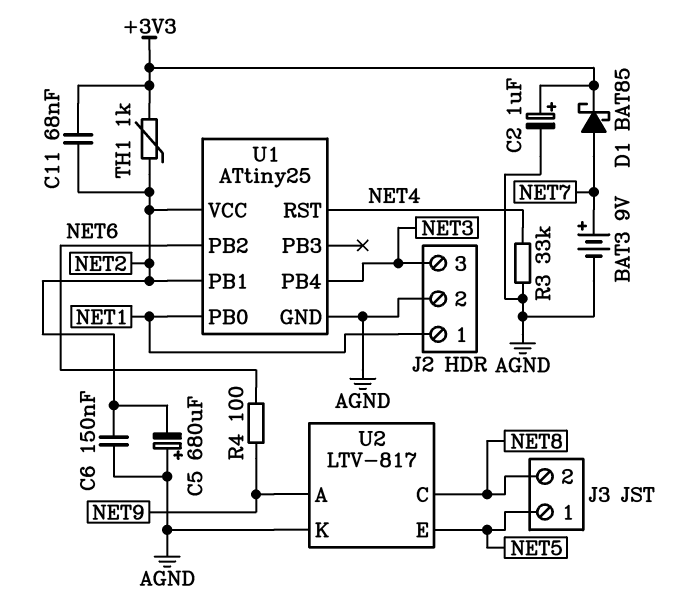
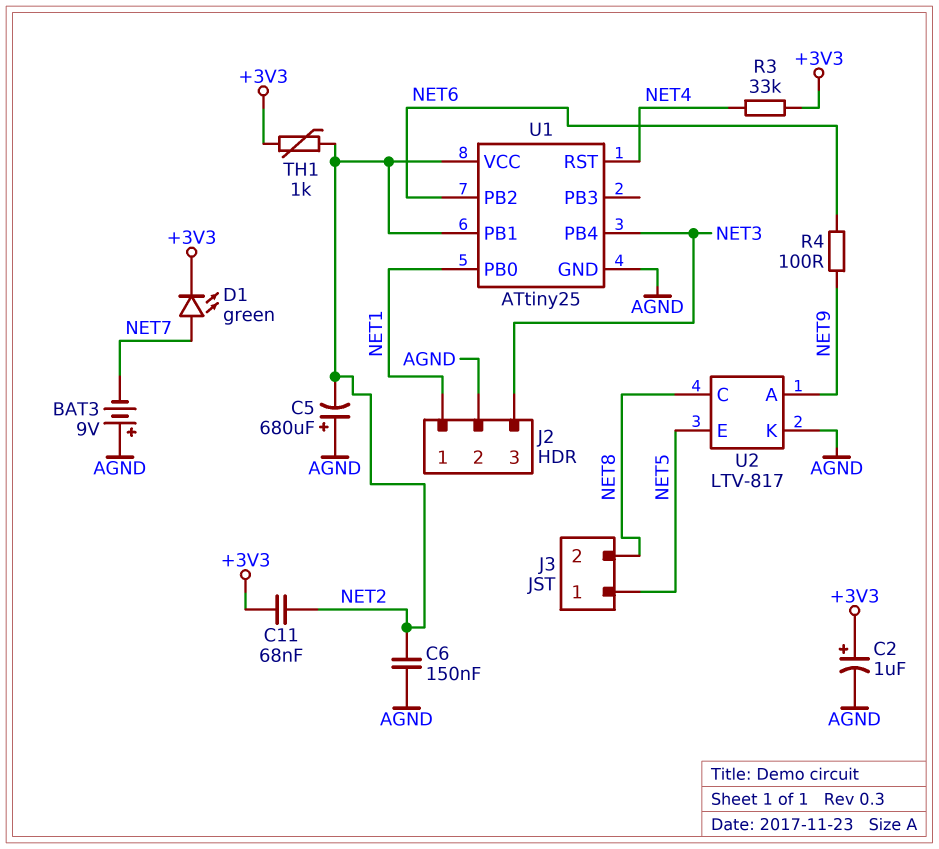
BAT3: 9V (plus NET7, minus AGND) -> 9V (plus AGND, minus NET7)
D1: schottky BAT85 (A NET7, K +3V3) -> LED green (A NET7, K +3V3)
R3: 33k (AGND, NET4) -> 33k (+3V3, NET4)

